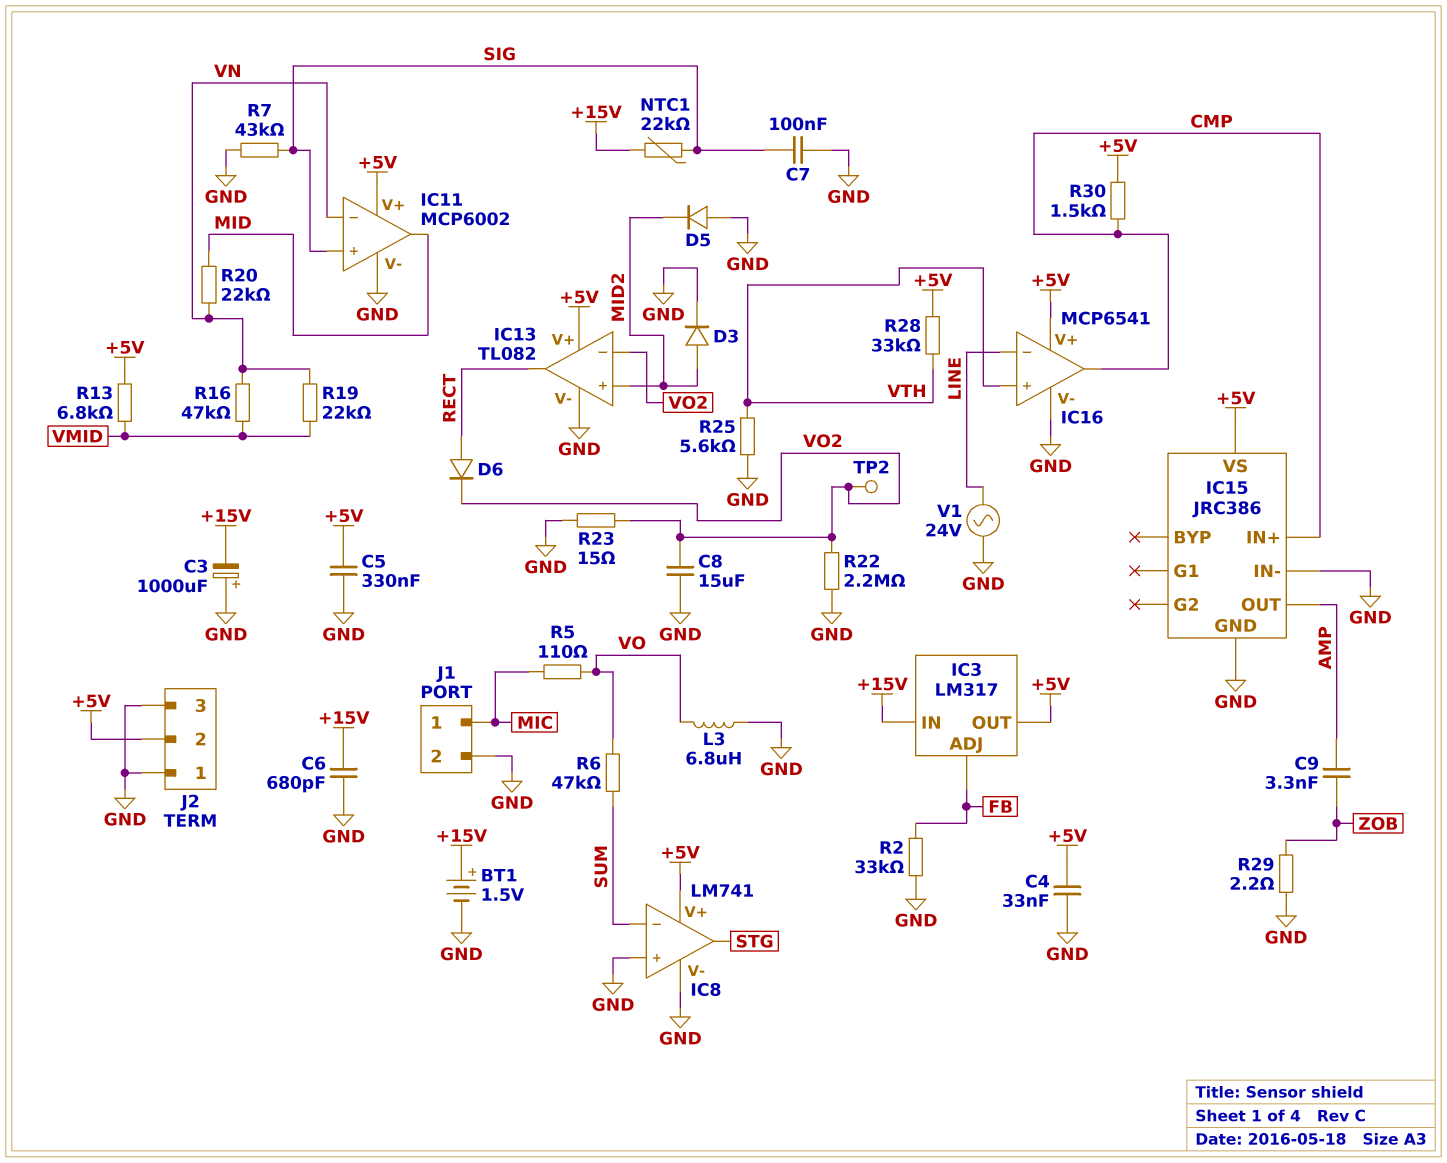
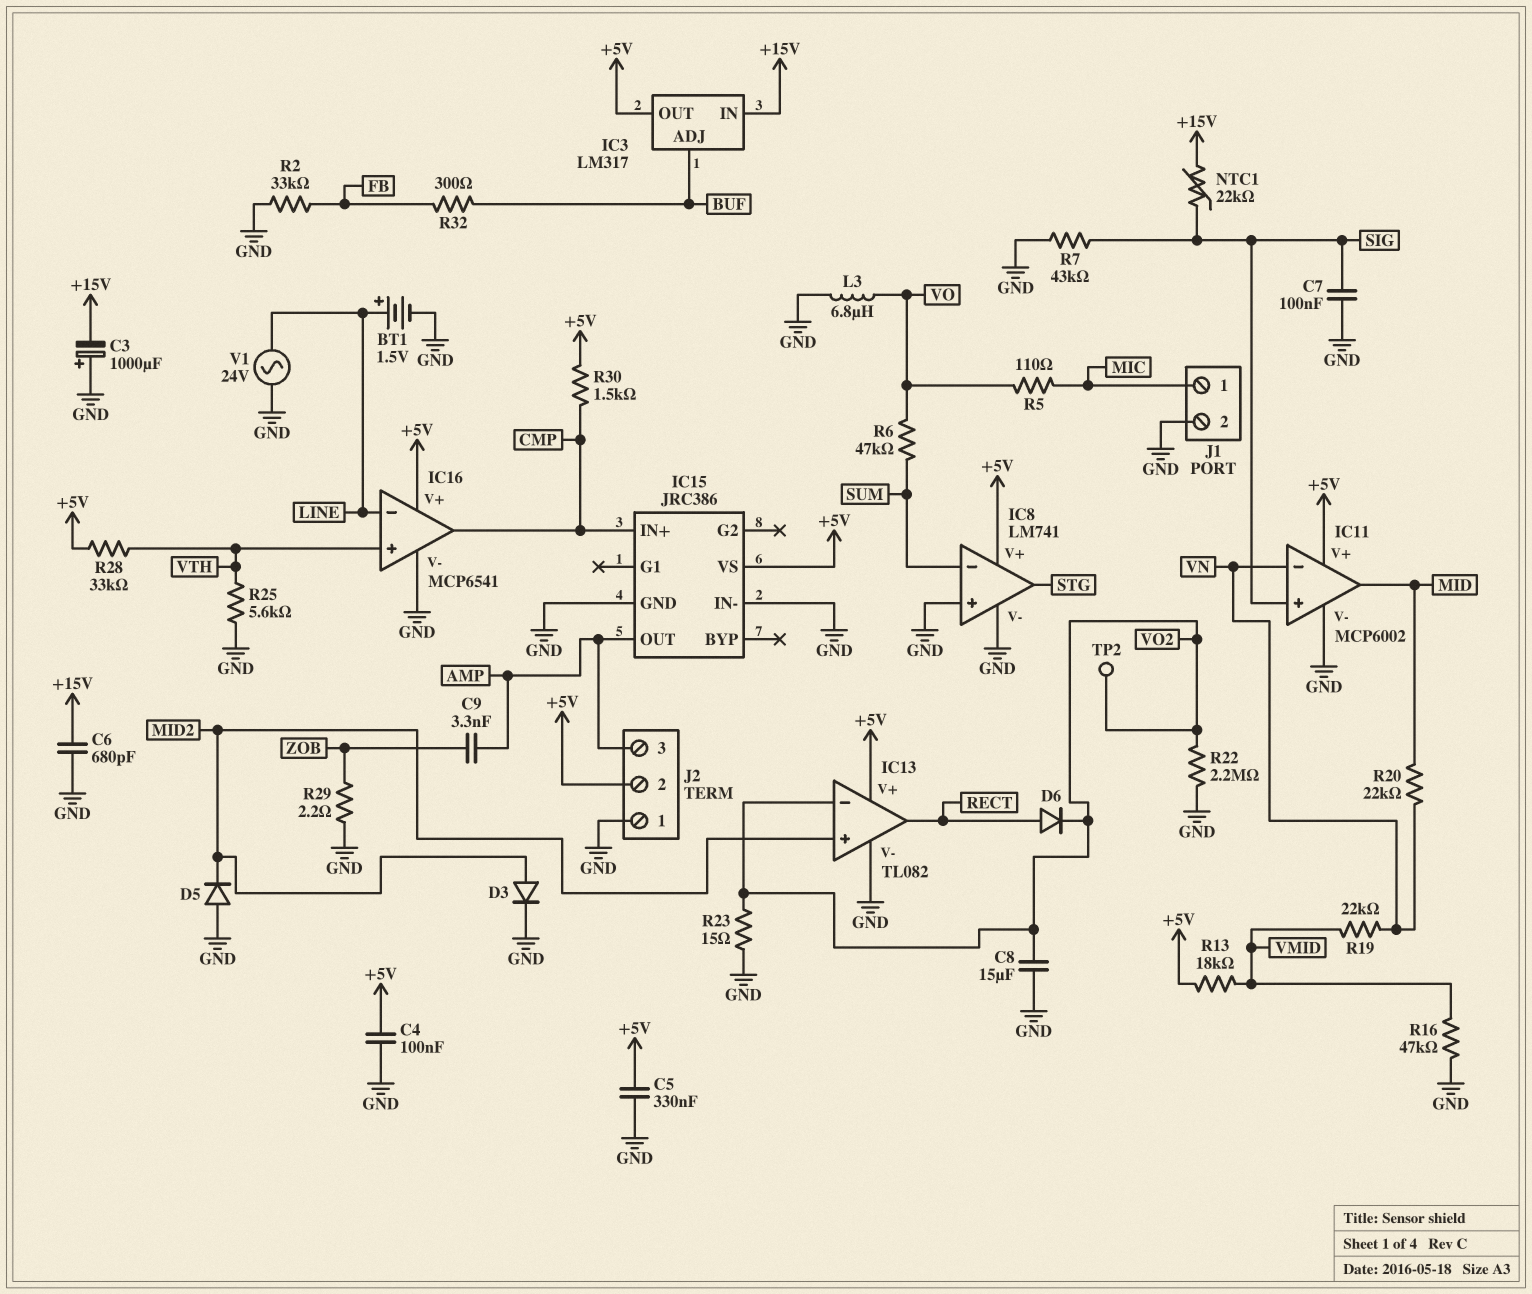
BT1: 1.5V (plus +15V, minus GND) -> 1.5V (plus LINE, minus GND)
C4: 33nF (+5V, GND) -> 100nF (+5V, GND)
IC3 pin ADJ: FB -> BUF
J2 pin 3: GND -> AMP
R13: 6.8k (+5V, VMID) -> 18k (+5V, VMID)
R16: 47k (VMID, VN) -> 47k (GND, VMID)
R32: none -> 300 (BUF, FB)

